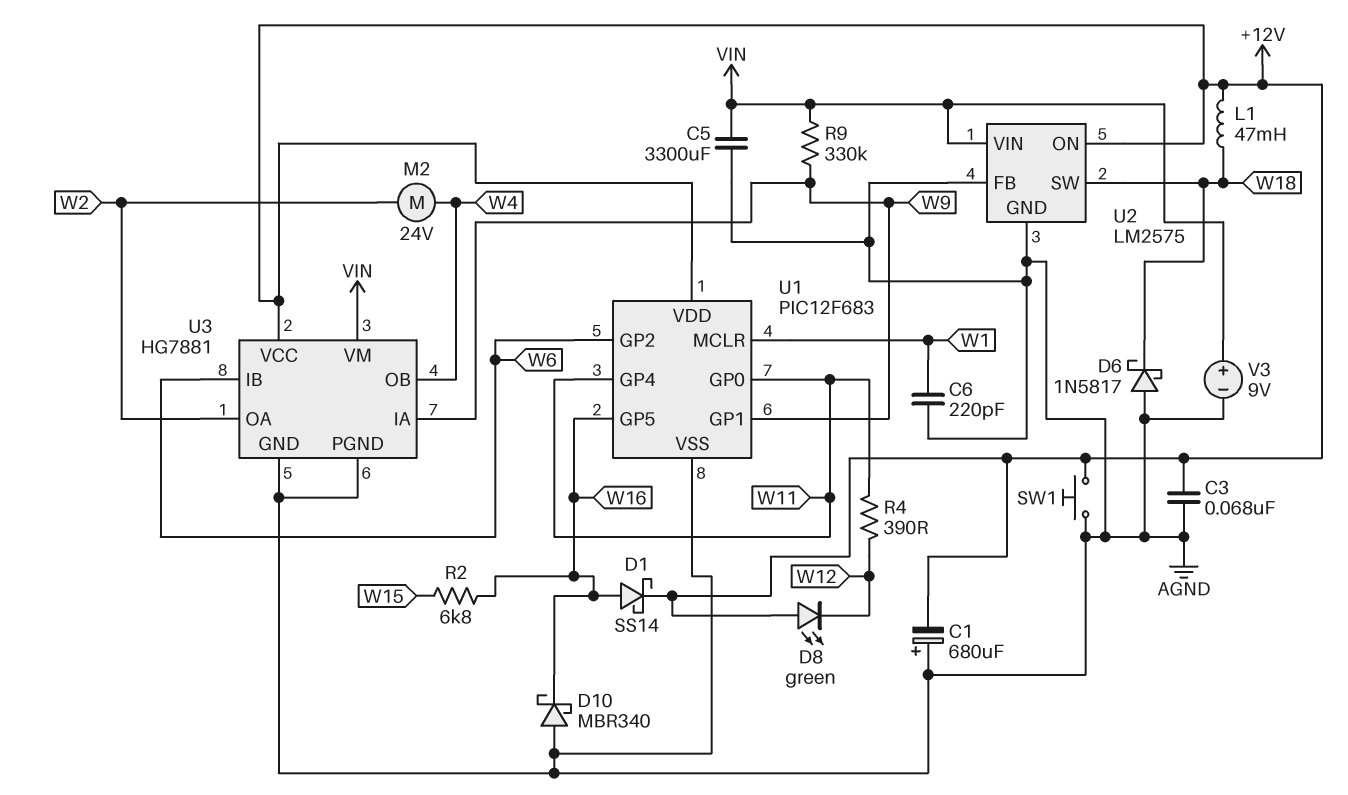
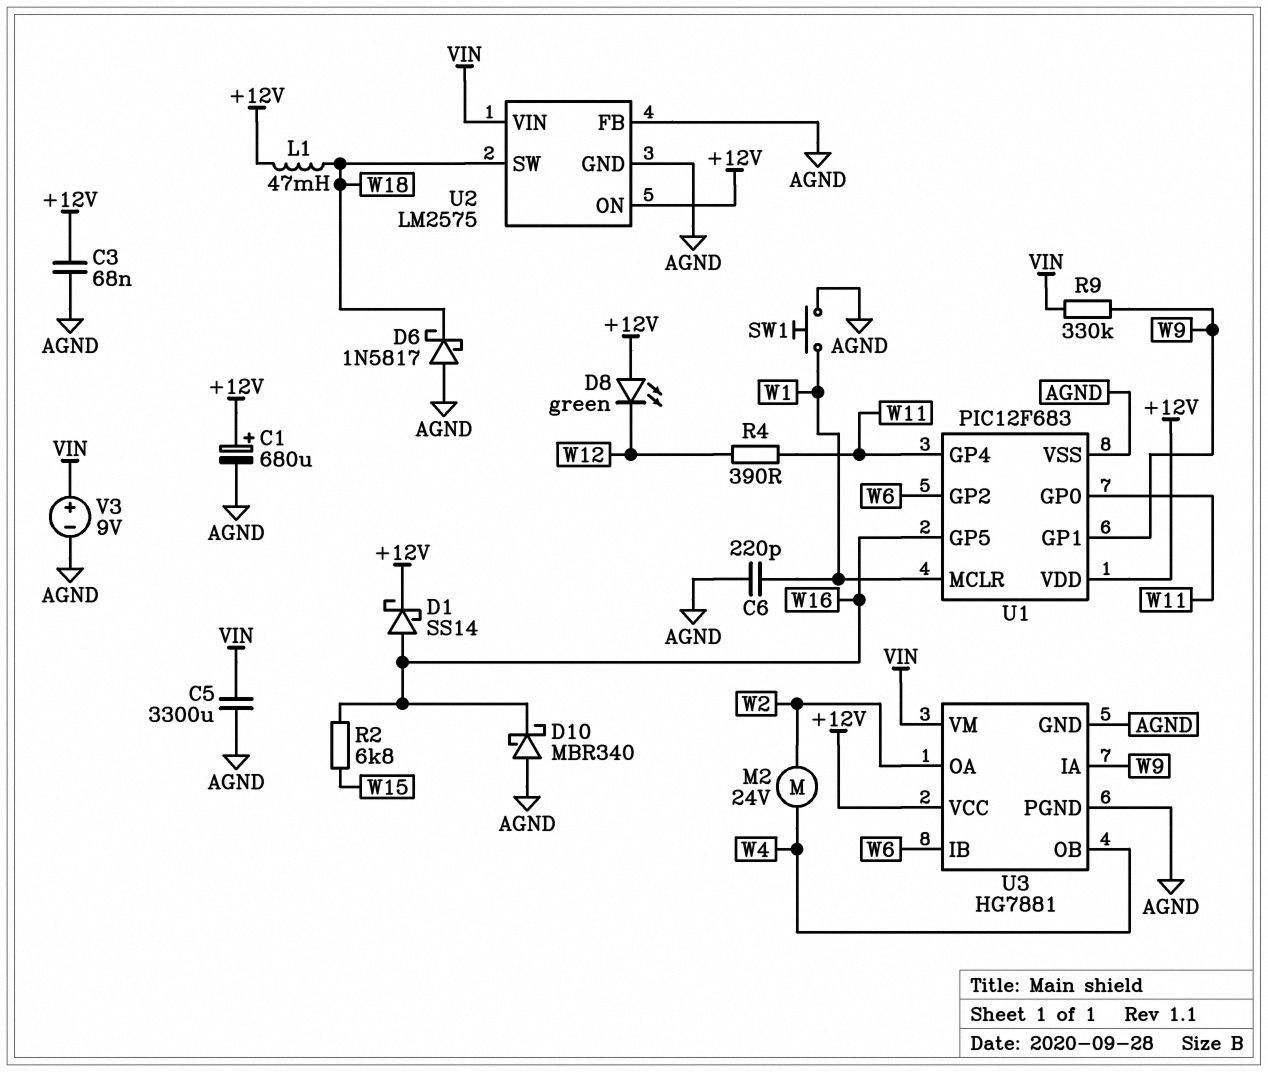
C1: 680uF (plus AGND, minus +12V) -> 680uF (plus +12V, minus AGND)
SW1: button (+12V, AGND) -> button (AGND, W1)

